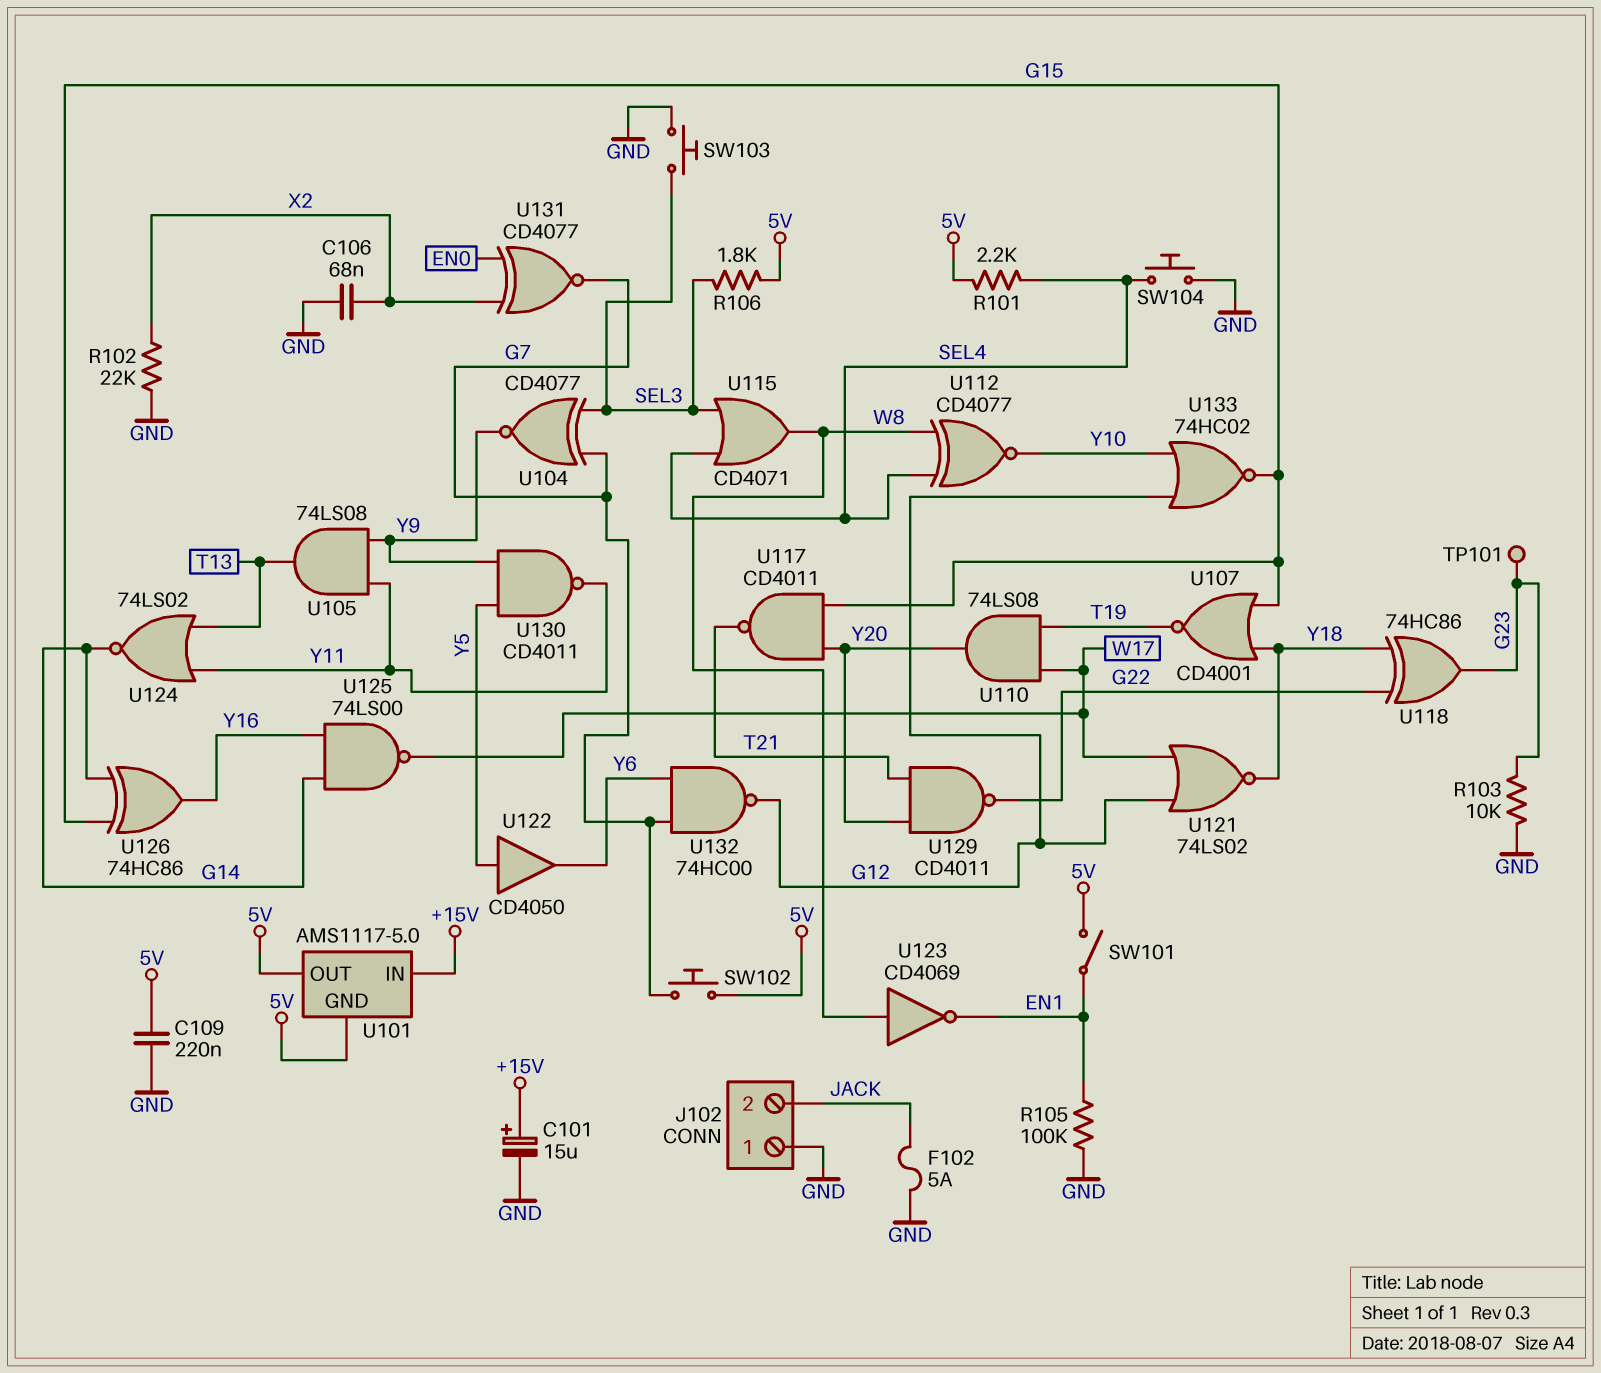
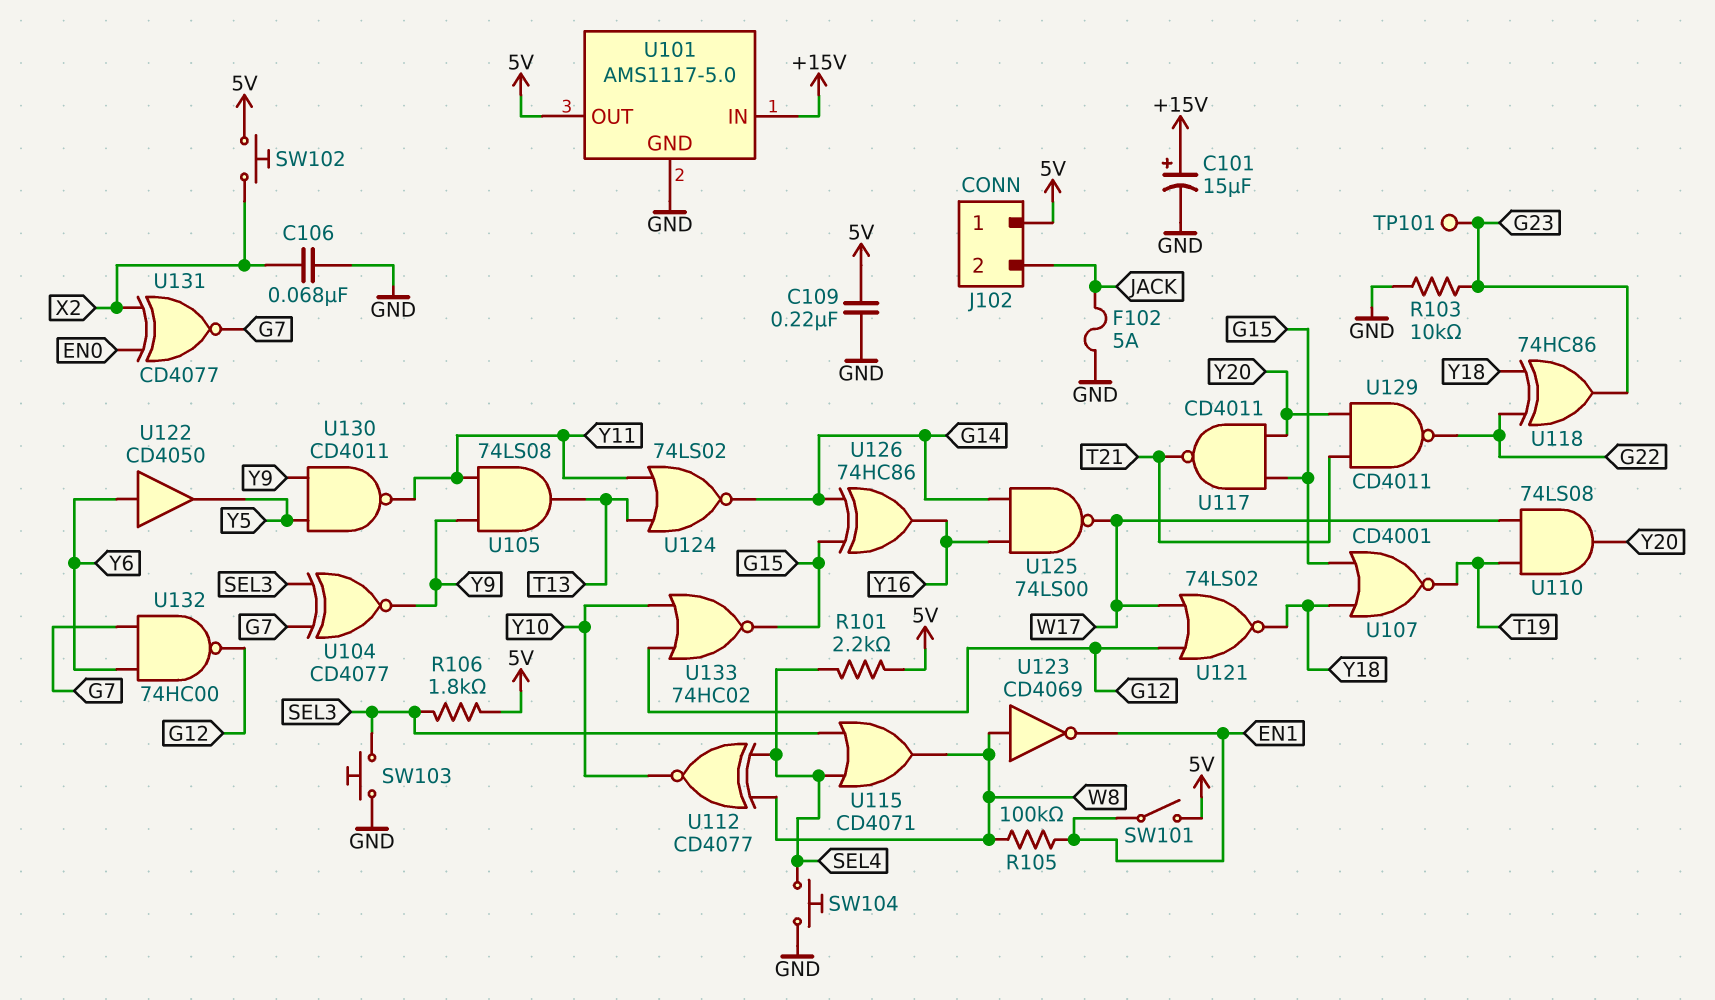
J102 pin 1: GND -> 5V
R102: 22k (GND, X2) -> none
R105: 100k (EN1, GND) -> 100k (EN1, W8)
SW102: button (5V, G7) -> button (5V, X2)
U101 pin GND: 5V -> GND
U122: buffer CD4050 (in Y5, out Y6) -> buffer CD4050 (in Y6, out Y5)

